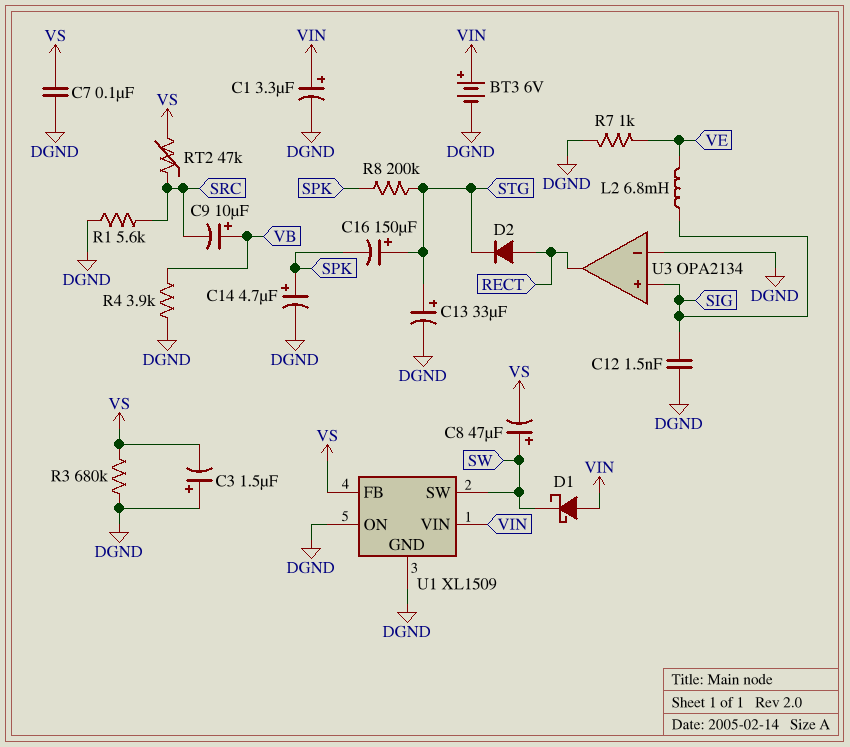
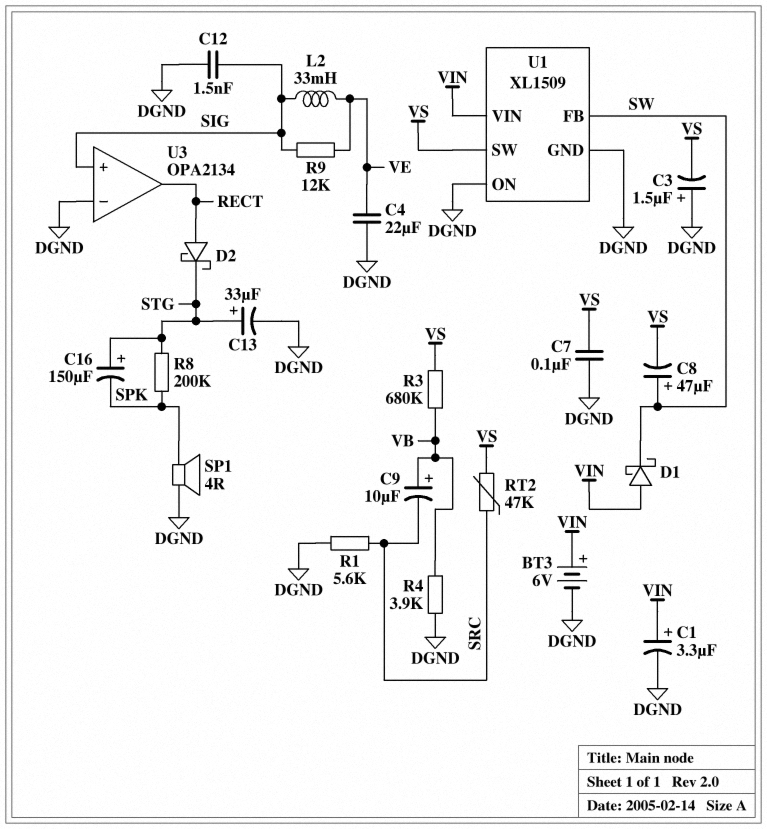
C4: none -> 22uF (DGND, VE)
C14: 4.7uF (plus SPK, minus DGND) -> none
D2: diode (A RECT, K STG) -> schottky (A RECT, K STG)
L2: 6.8mH (SIG, VE) -> 33mH (SIG, VE)
R3: 680k (DGND, VS) -> 680k (VB, VS)
R7: 1k (DGND, VE) -> none
R9: none -> 12k (SIG, VE)
SP1: none -> speaker 4R (DGND, SPK)
U1 pin FB: VS -> SW
U1 pin SW: SW -> VS

